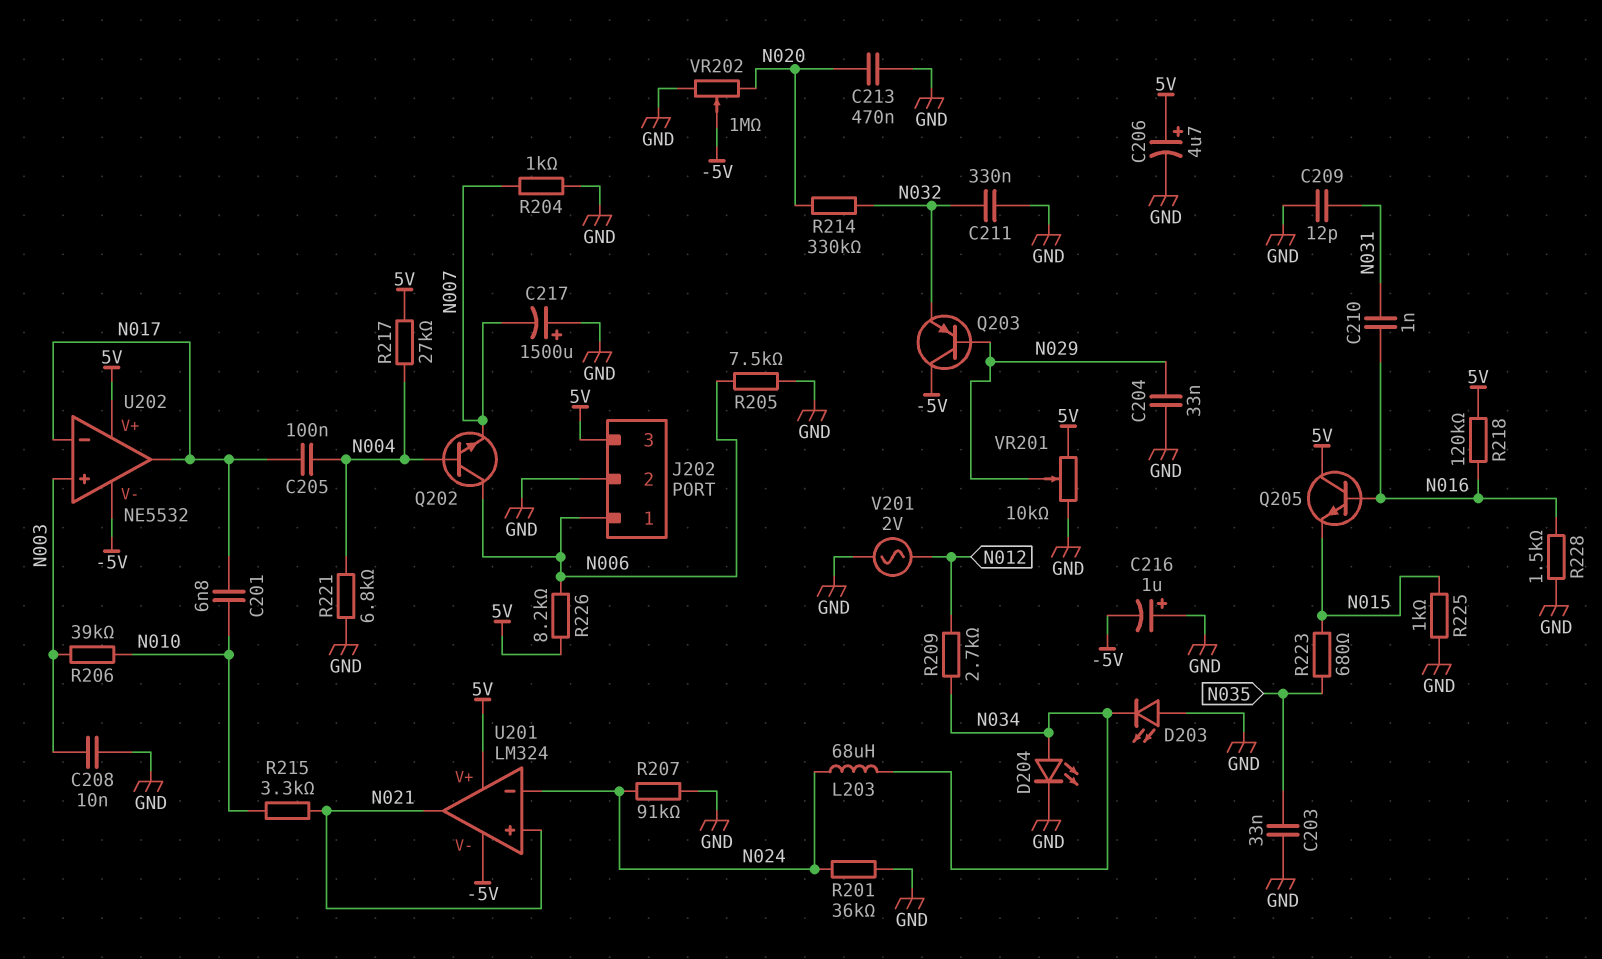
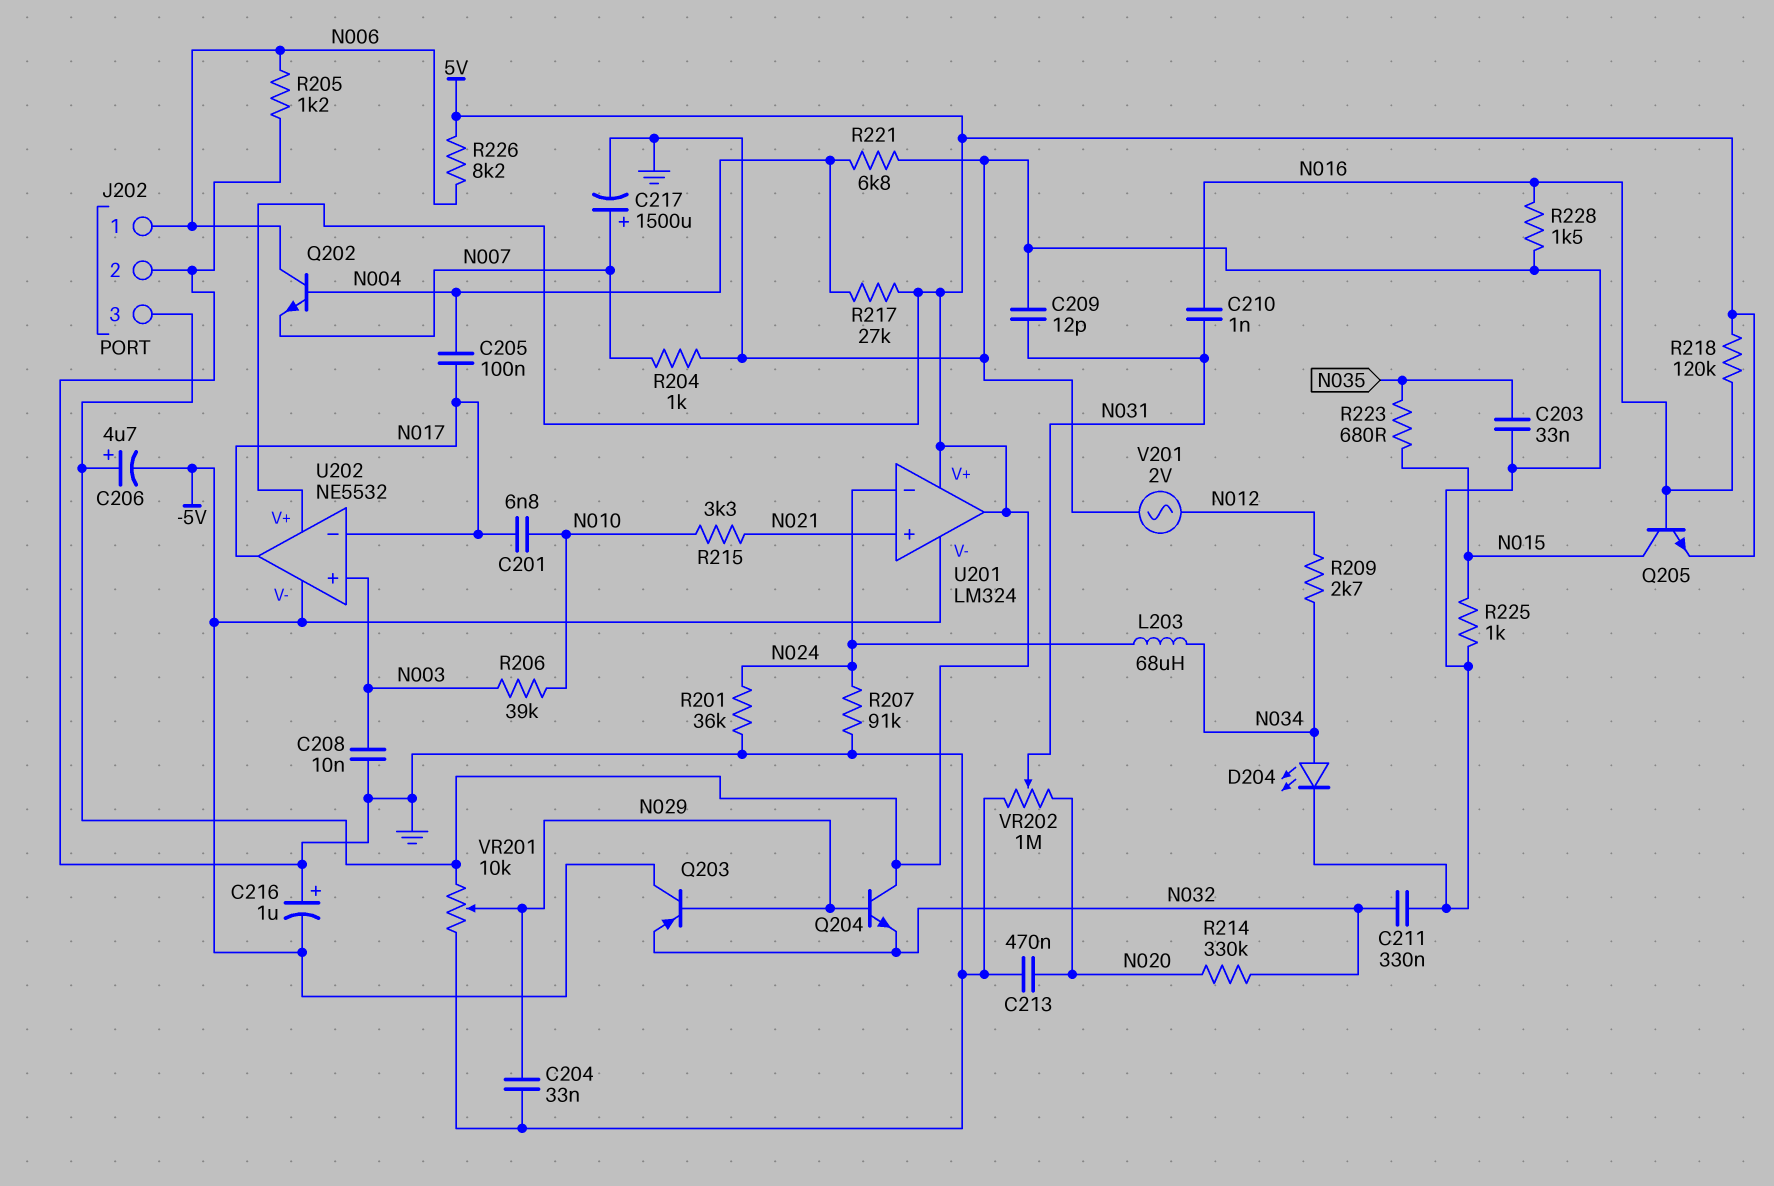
C206: 4.7uF (plus 5V, minus GND) -> 4.7uF (plus 5V, minus -5V)
C217: 1500uF (plus GND, minus N007) -> 1500uF (plus N007, minus GND)
D203: LED (A GND, K N034) -> none
Q204: none -> NPN (B N029, C 5V, E N032)
Q205: NPN (B N016, C 5V, E N015) -> NPN (B N016, C N015, E 5V)
R205: 7.5k (GND, N006) -> 1.2k (GND, N006)
U201 pin out: N021 -> 5V
VR202: 1M (GND, N020, wiper -5V) -> 1M (GND, N020, wiper N031)

